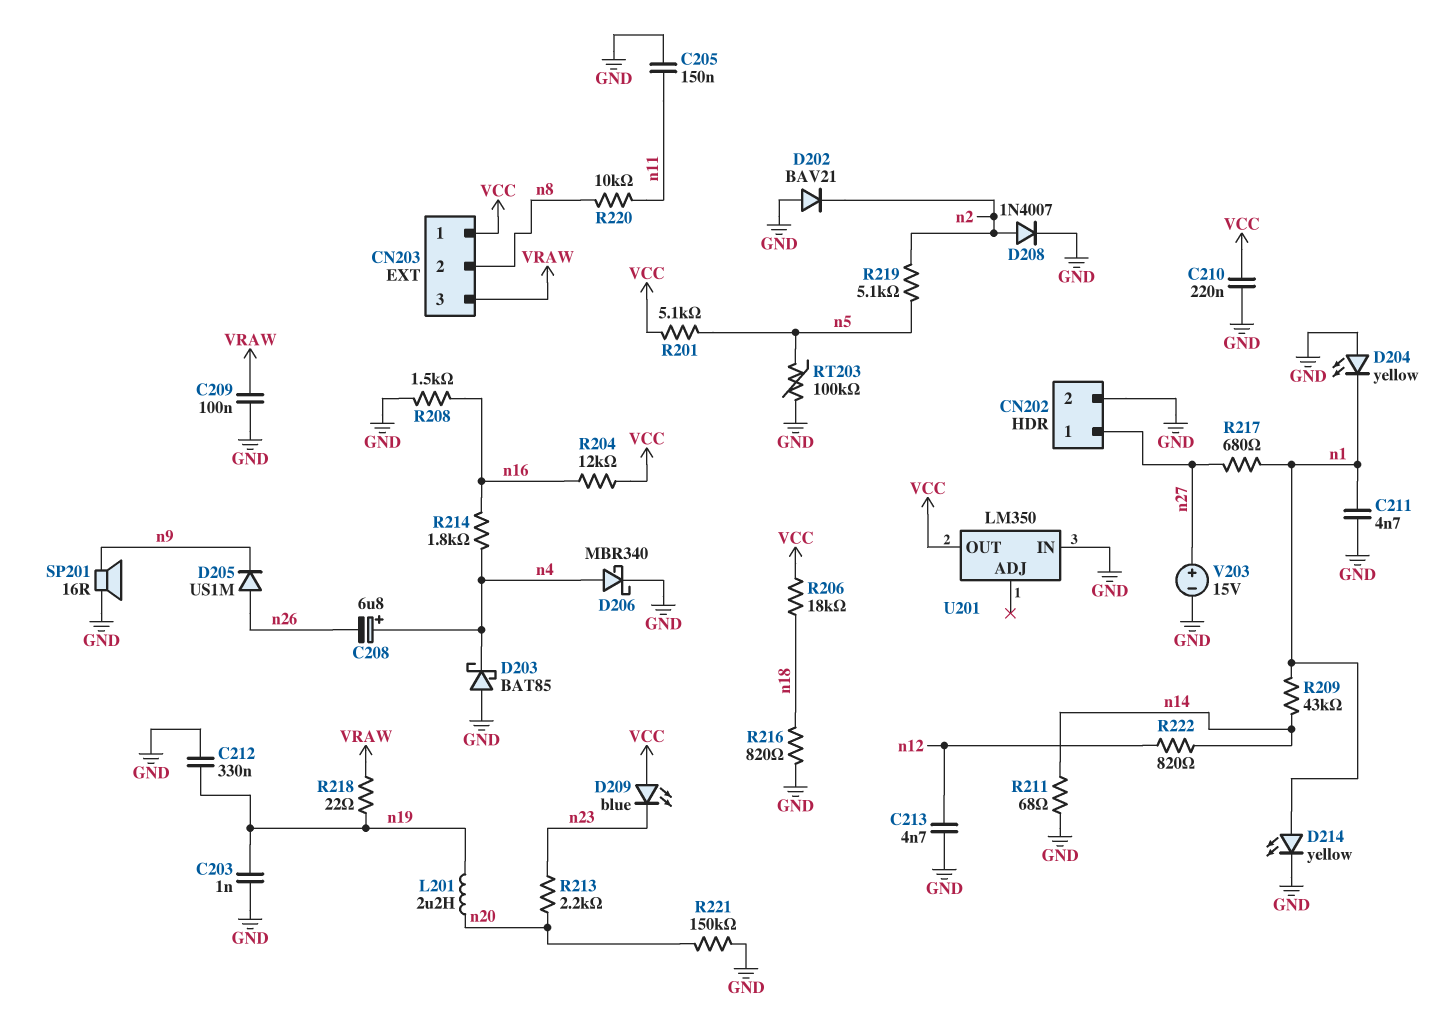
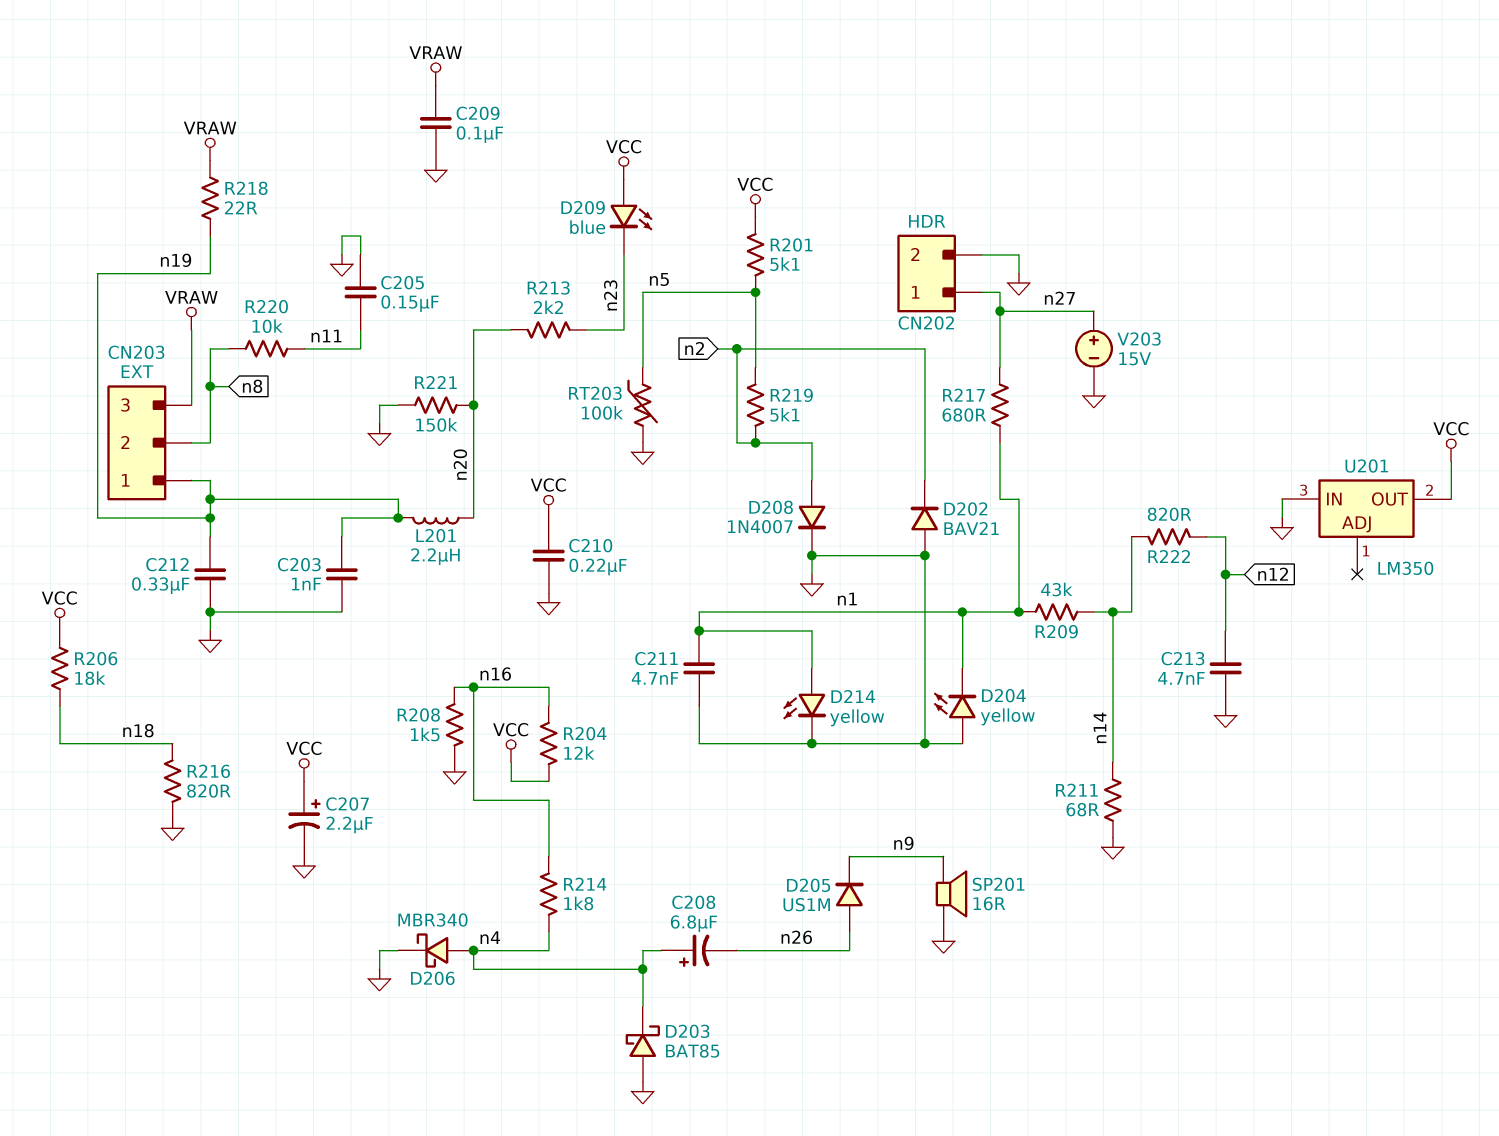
C207: none -> 2.2uF (plus VCC, minus GND)
CN203 pin 1: VCC -> n19

